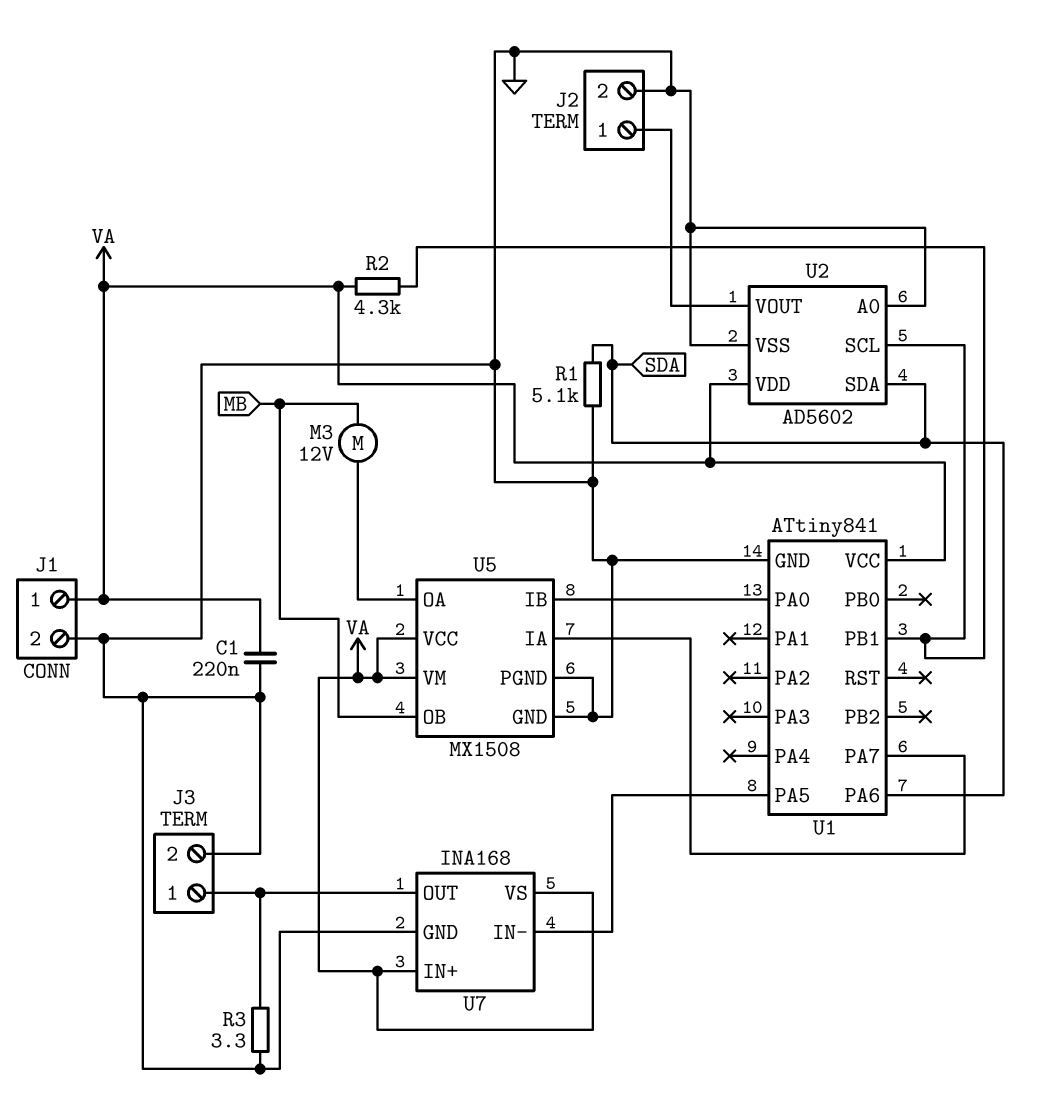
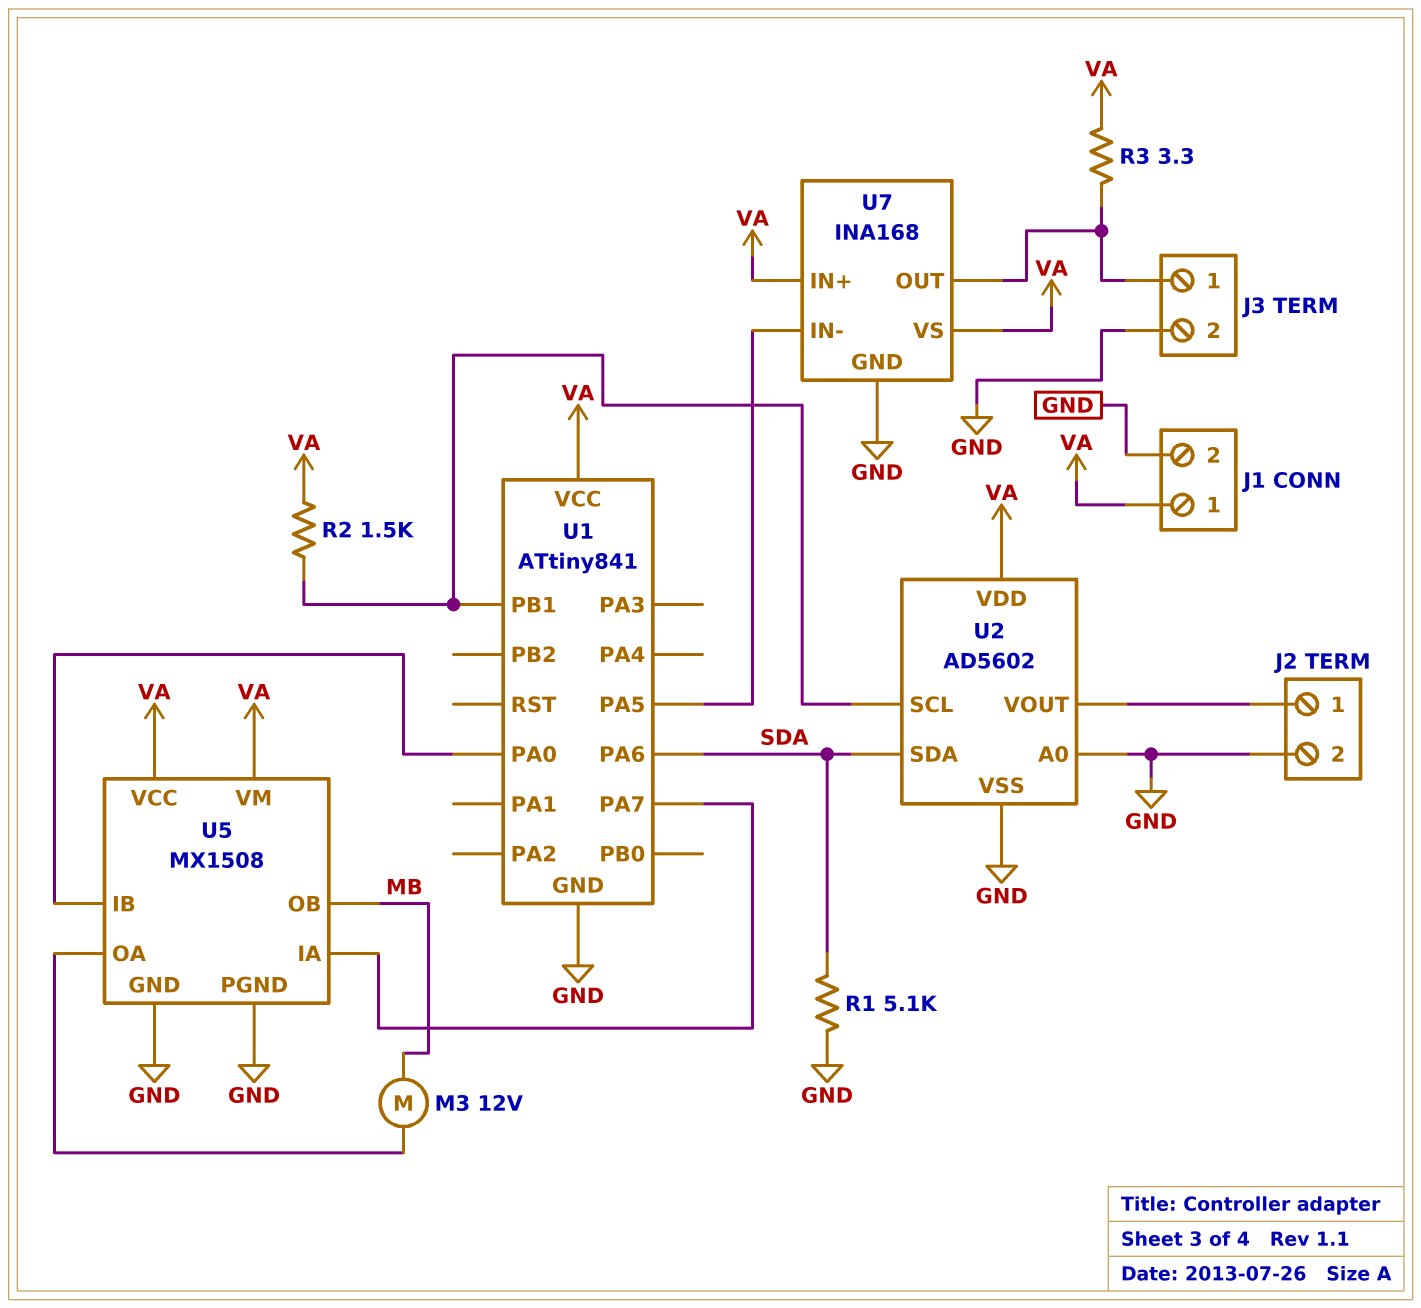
C1: 220nF (GND, VA) -> none
R2: 4.3k (U1/PB1, VA) -> 1.5k (U1/PB1, VA)
R3: 3.3 (GND, J3/1) -> 3.3 (J3/1, VA)

